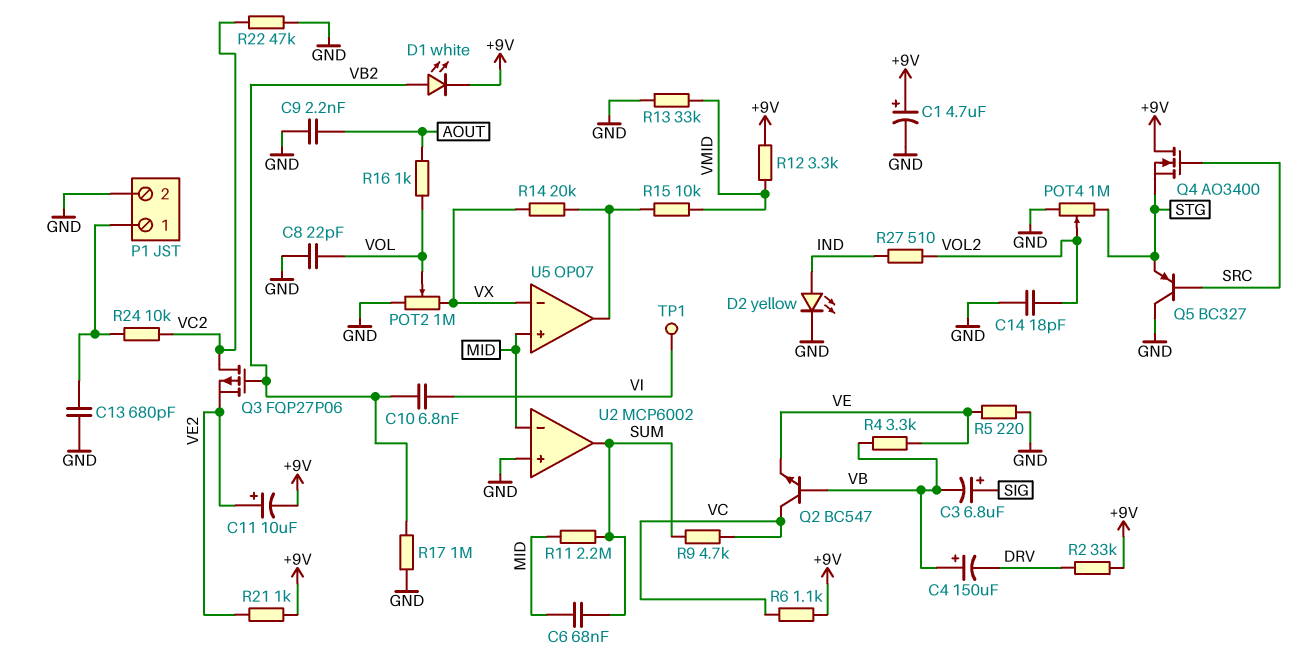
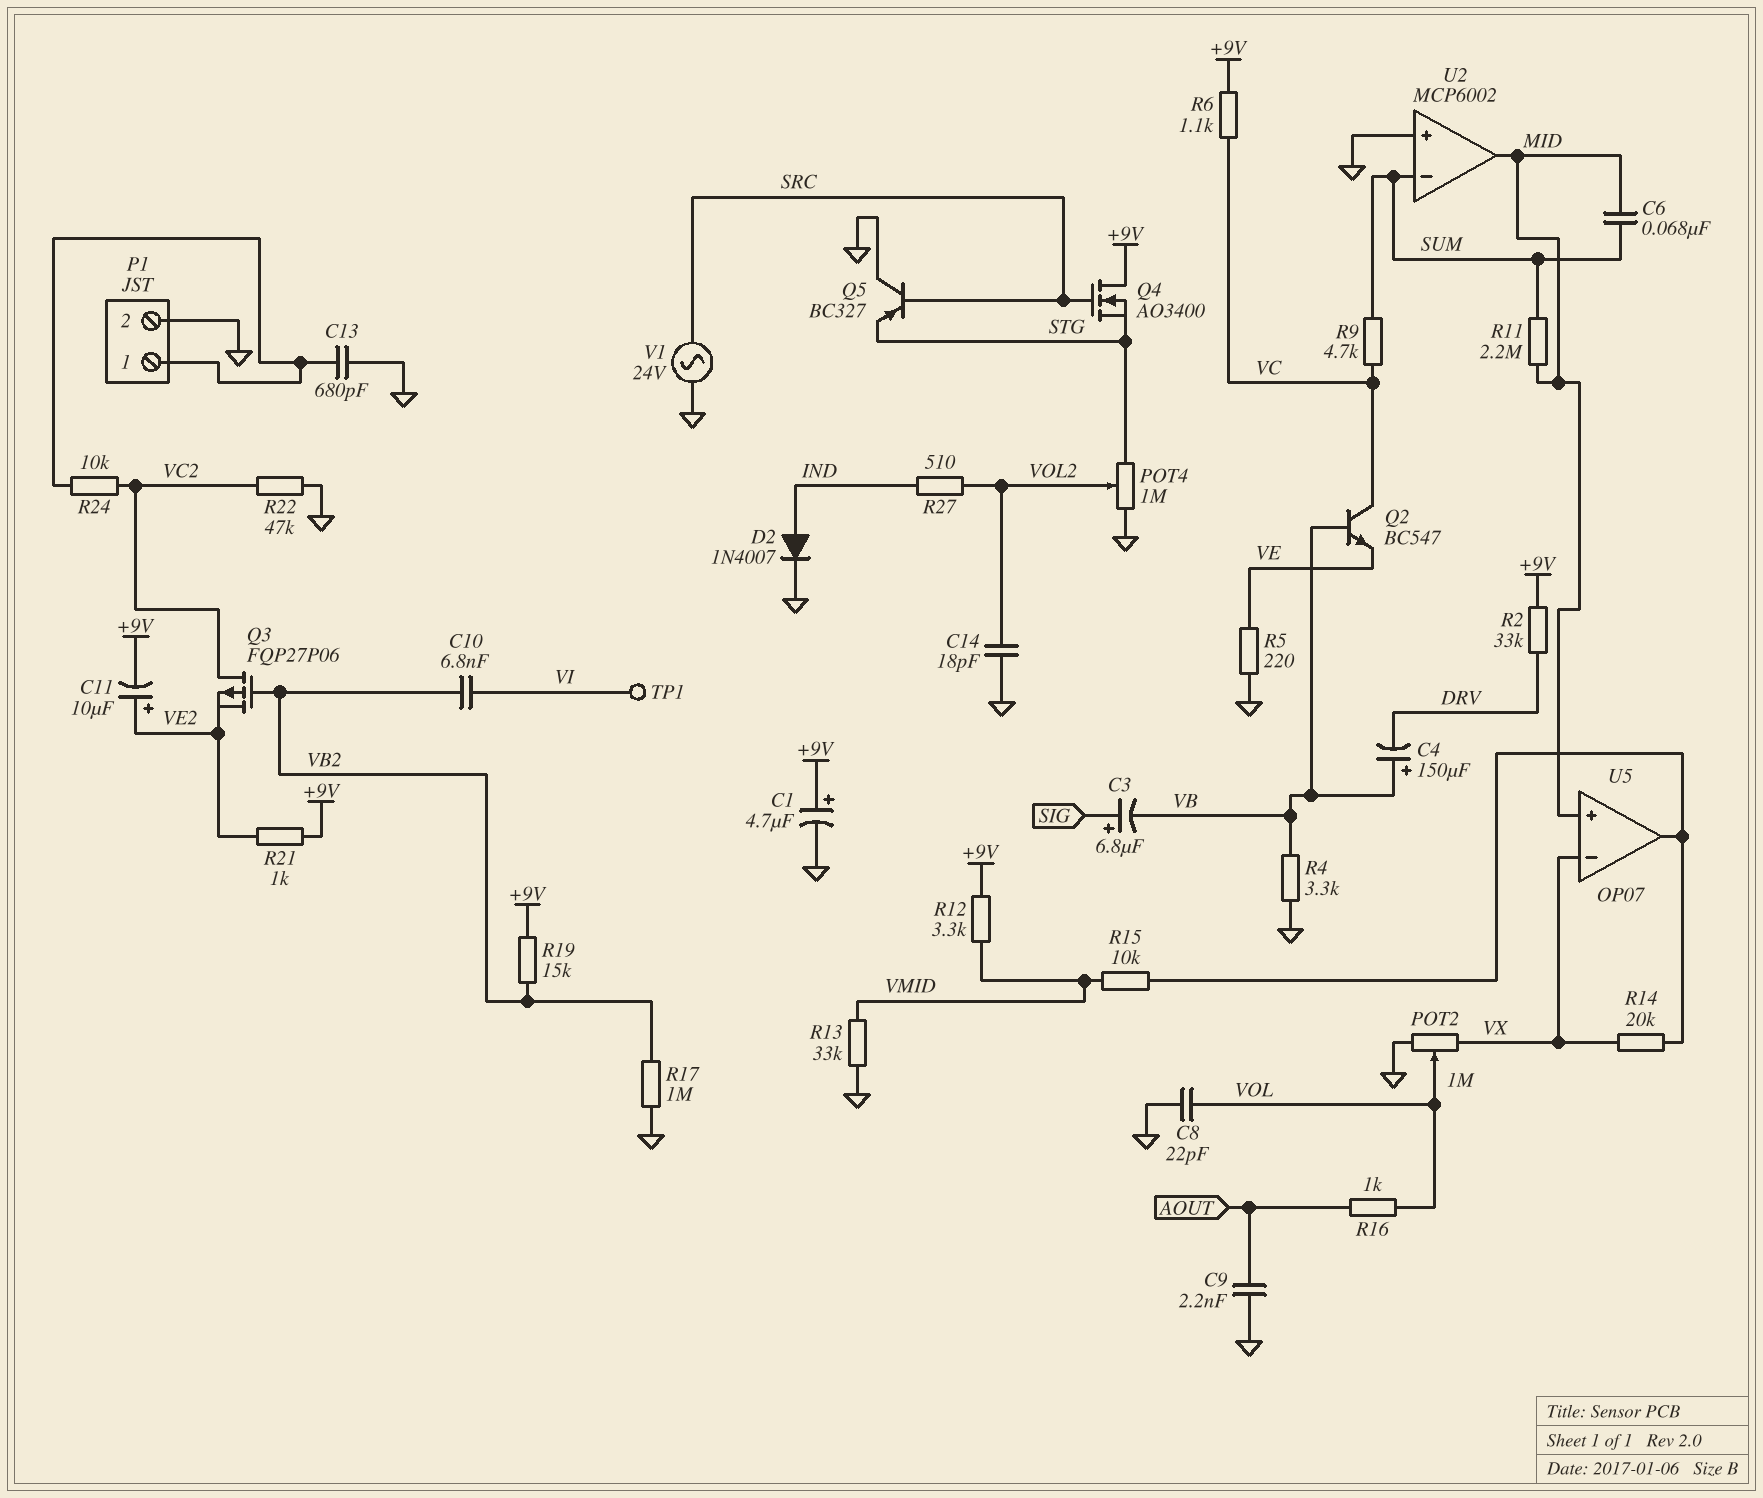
D1: LED white (A VB2, K +9V) -> none
D2: LED yellow (A IND, K GND) -> diode 1N4007 (A IND, K GND)
R4: 3.3k (VB, VE) -> 3.3k (GND, VB)
R19: none -> 15k (+9V, VB2)
U2 pin in-: MID -> SUM
U2 pin out: SUM -> MID
V1: none -> AC 24V (GND, SRC)

